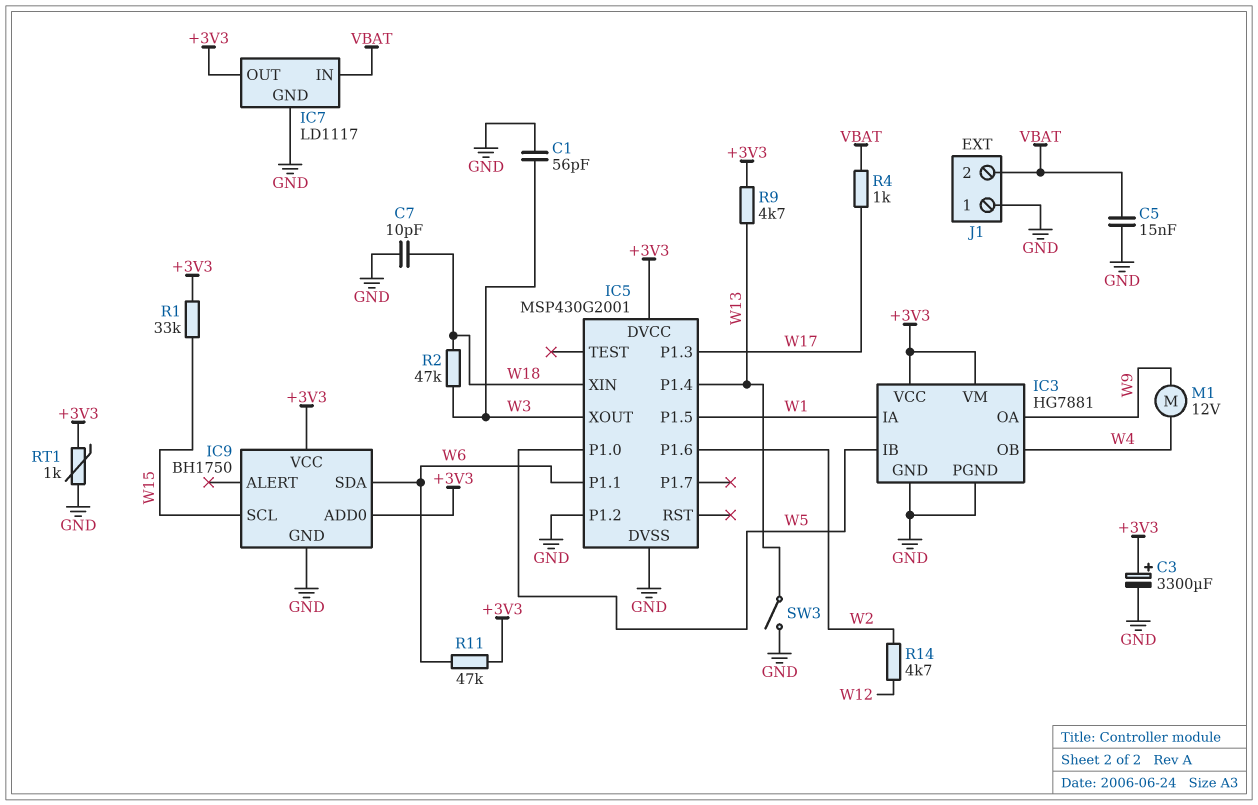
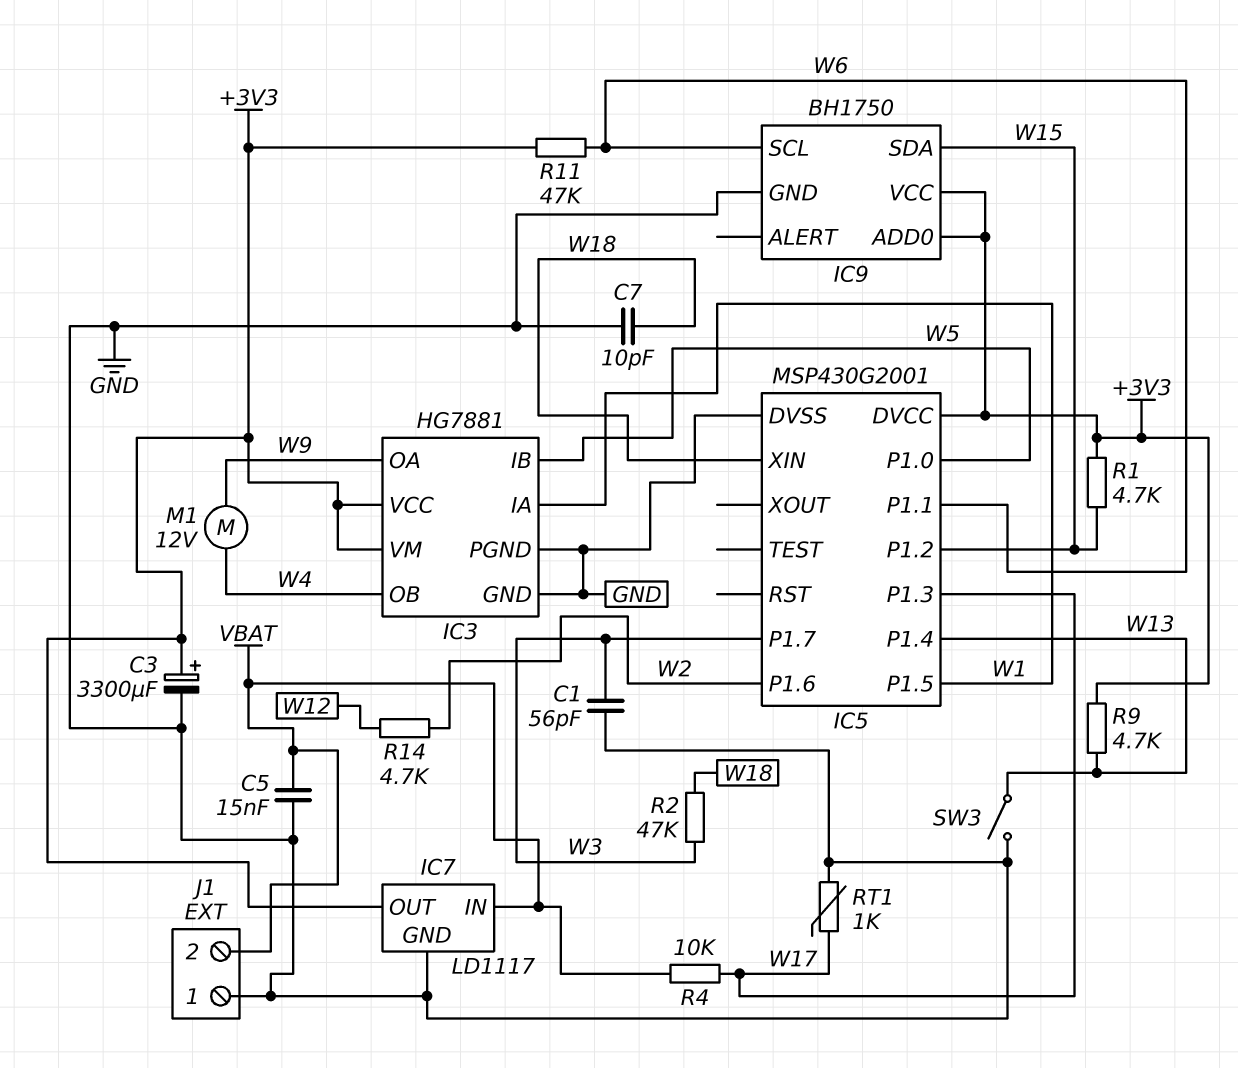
IC5 pin P1.2: GND -> W15
IC5 pin P1.7: none -> W3
IC5 pin XOUT: W3 -> none
IC9 pin SCL: W15 -> W6
IC9 pin SDA: W6 -> W15
R1: 33k (+3V3, W15) -> 4.7k (+3V3, W15)
R4: 1k (VBAT, W17) -> 10k (VBAT, W17)
RT1: 1k (+3V3, GND) -> 1k (GND, W17)

